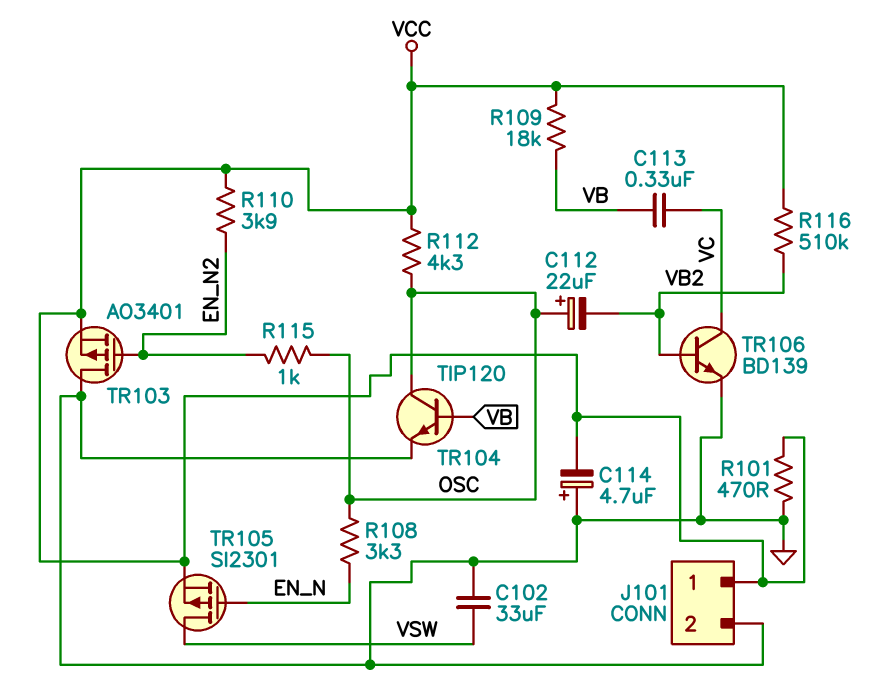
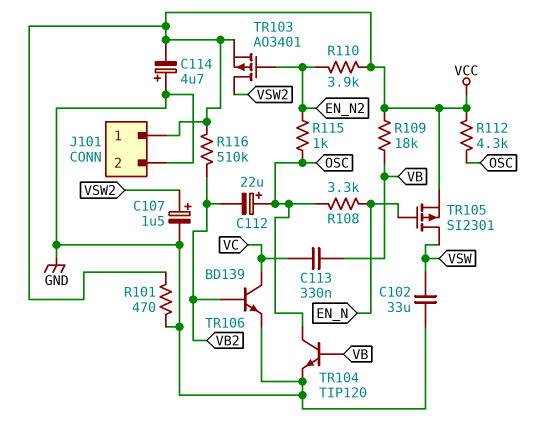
C107: none -> 1.5uF (plus VSW2, minus GND)
TR103: PMOS AO3401 (G EN_N2, D GND, S VCC) -> PMOS AO3401 (G EN_N2, D VSW2, S VCC)

